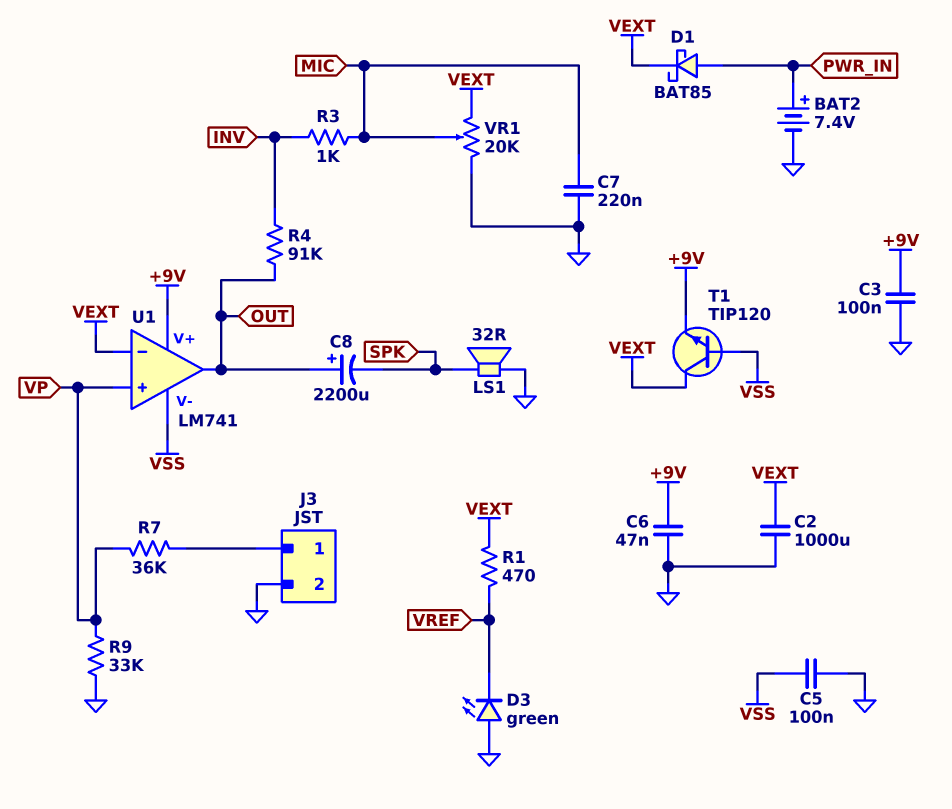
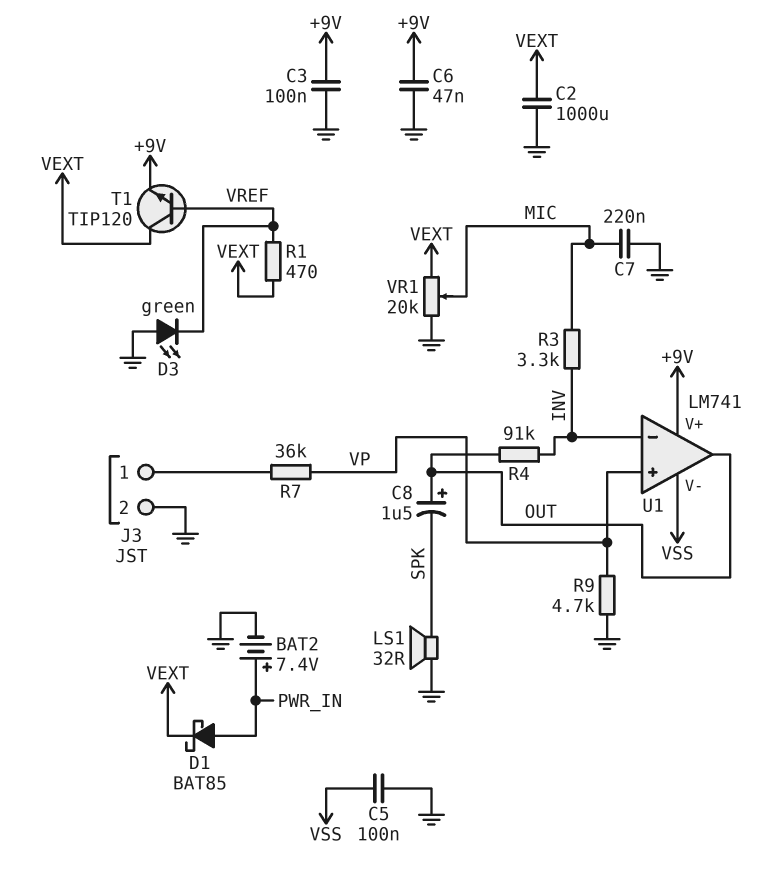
C8: 2200uF (plus OUT, minus SPK) -> 1.5uF (plus OUT, minus SPK)
R3: 1k (INV, MIC) -> 3.3k (INV, MIC)
R9: 33k (GND, VP) -> 4.7k (GND, VP)
T1: NPN TIP120 (B VSS, C VEXT, E +9V) -> NPN TIP120 (B VREF, C VEXT, E +9V)
U1 pin in-: VEXT -> INV

